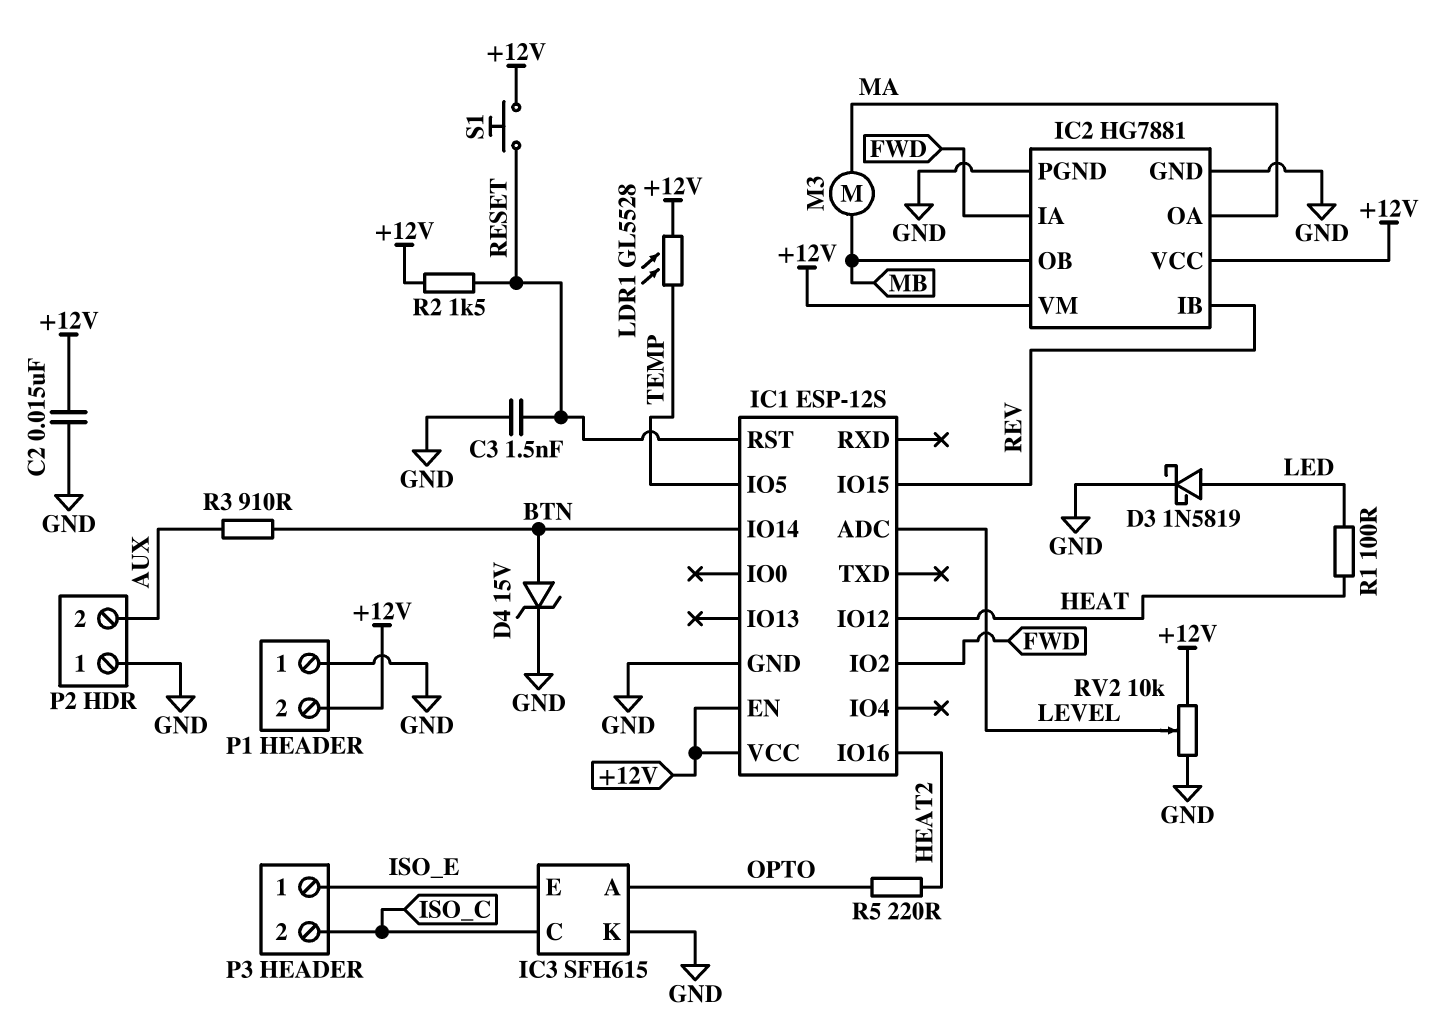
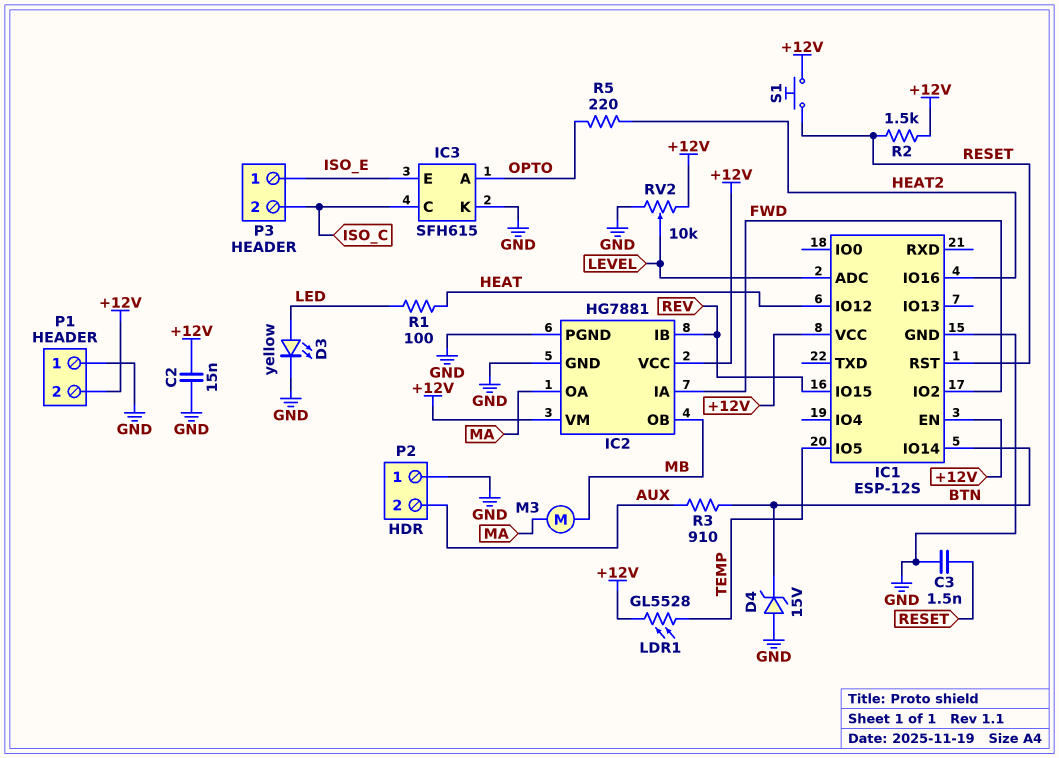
D3: schottky 1N5819 (A LED, K GND) -> LED yellow (A LED, K GND)
D4: zener 15V (A BTN, K GND) -> zener 15V (A GND, K BTN)

